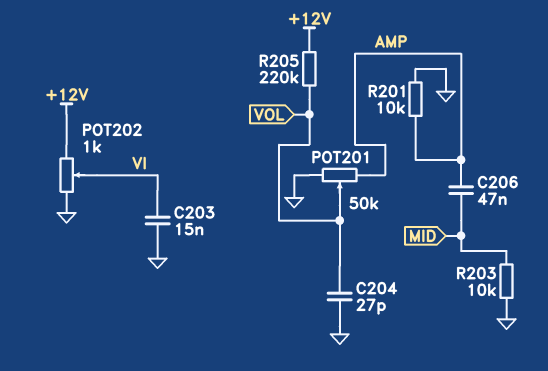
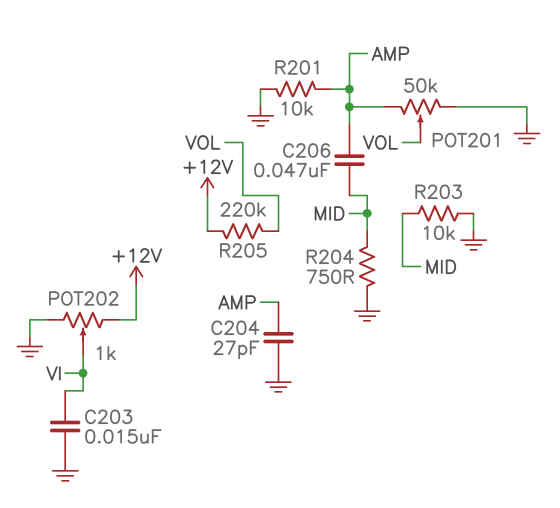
C204: 27pF (GND, VOL) -> 27pF (AMP, GND)
R204: none -> 750 (GND, MID)

